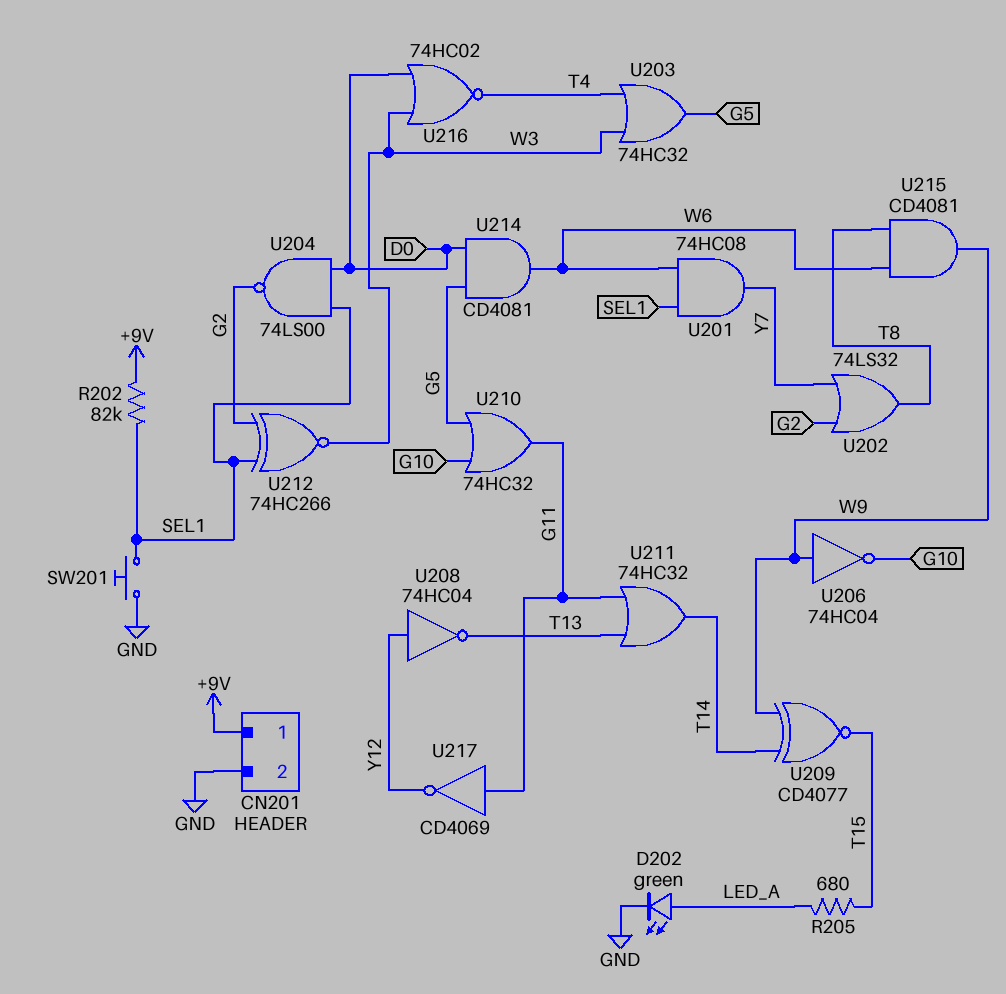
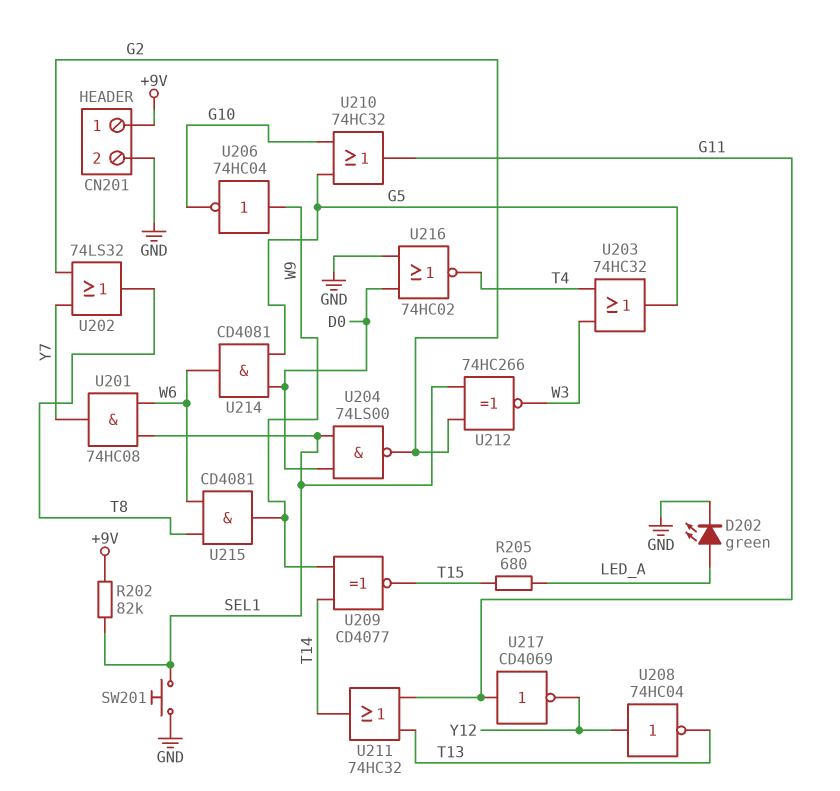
U216: NOR 74HC02 (in D0, in W3, out T4) -> NOR 74HC02 (in D0, in GND, out T4)

